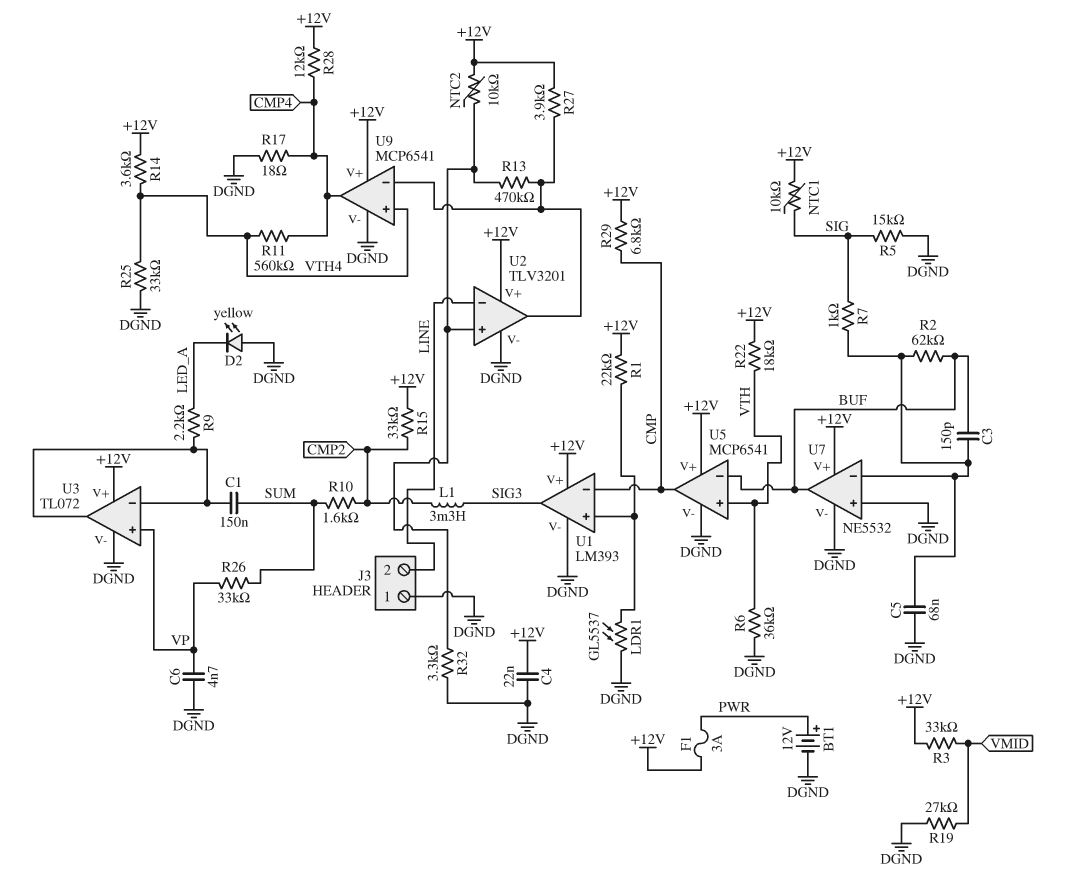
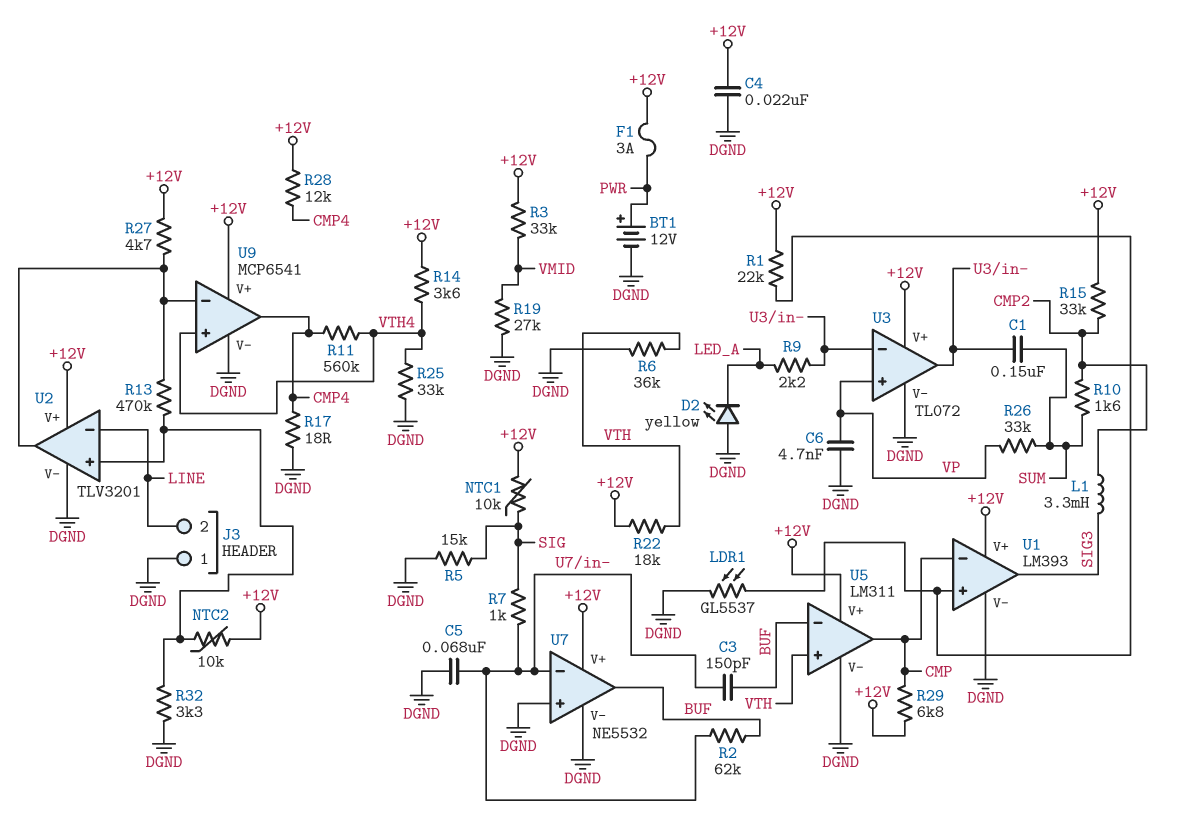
R27: 3.9k (+12V, U2/out) -> 4.7k (+12V, U2/out)
U5: MCP6541 -> LM311

